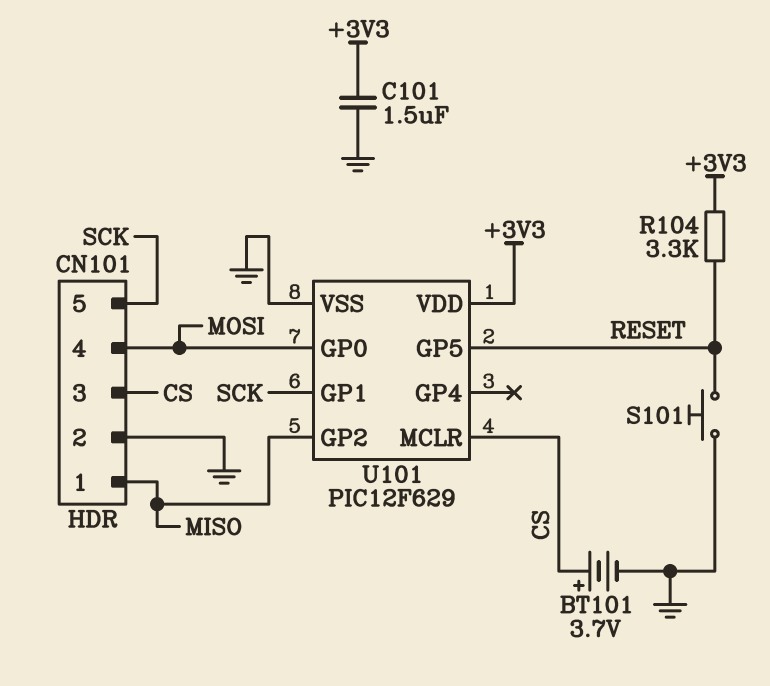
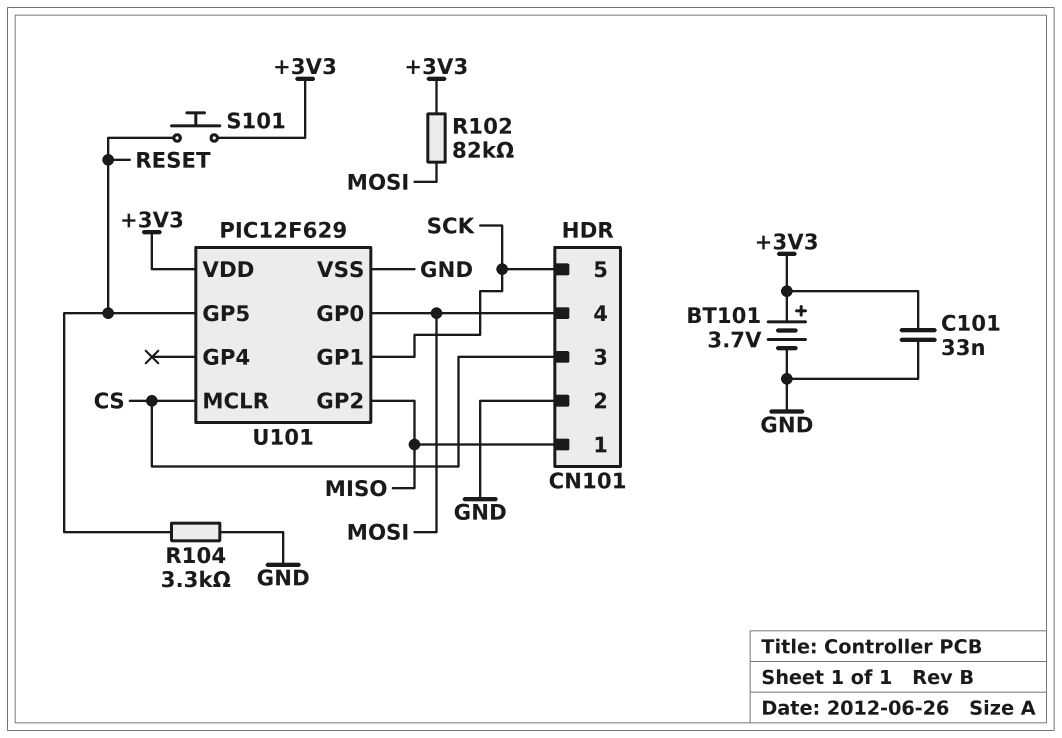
BT101: 3.7V (plus CS, minus GND) -> 3.7V (plus +3V3, minus GND)
C101: 1.5uF (+3V3, GND) -> 33nF (+3V3, GND)
R102: none -> 82k (+3V3, MOSI)
R104: 3.3k (+3V3, RESET) -> 3.3k (GND, RESET)
S101: button (GND, RESET) -> button (+3V3, RESET)

